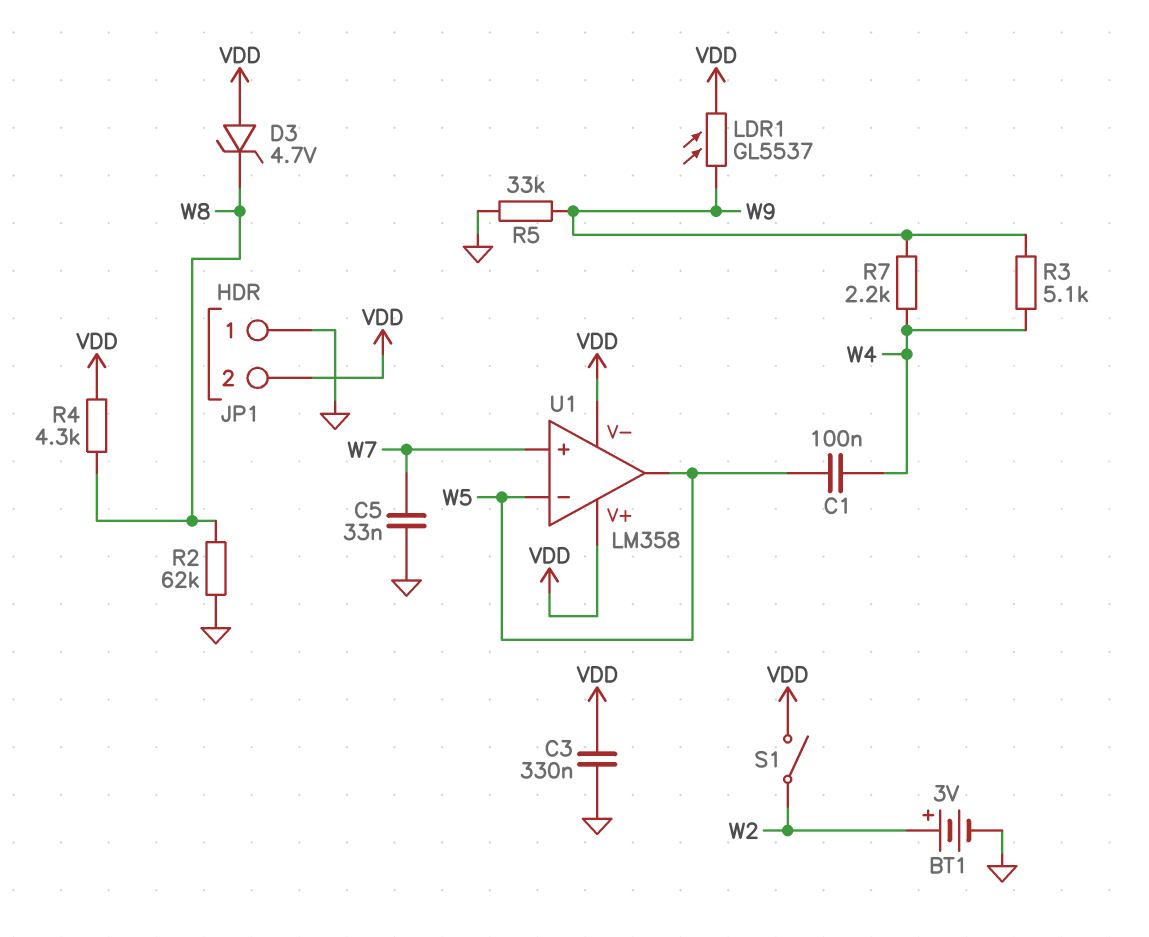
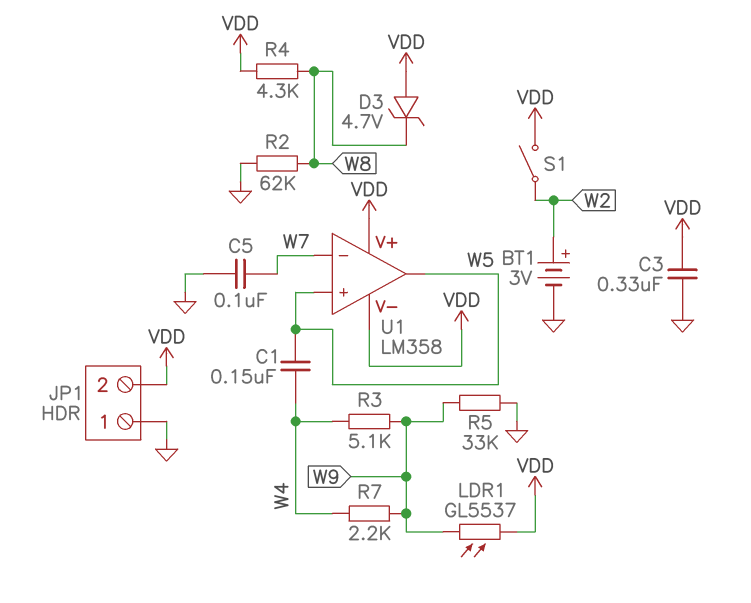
C1: 100nF (W4, W5) -> 150nF (W4, W5)
C5: 33nF (GND, W7) -> 100nF (GND, W7)
U1 pin in+: W7 -> W5
U1 pin in-: W5 -> W7

